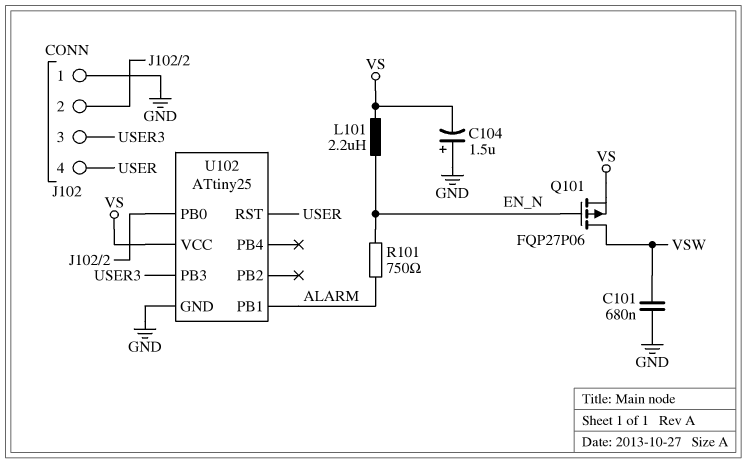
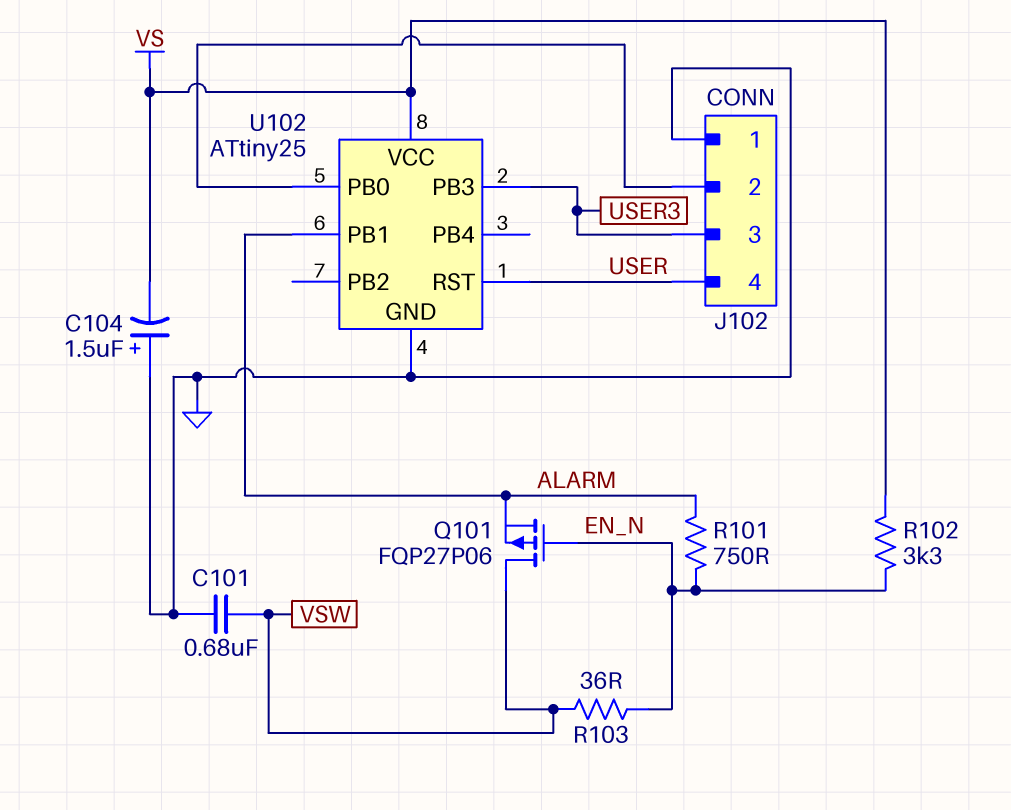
L101: 2.2uH (EN_N, VS) -> none
Q101: PMOS FQP27P06 (G EN_N, D VSW, S VS) -> PMOS FQP27P06 (G EN_N, D VSW, S ALARM)
R102: none -> 3.3k (EN_N, VS)
R103: none -> 36 (EN_N, VSW)

